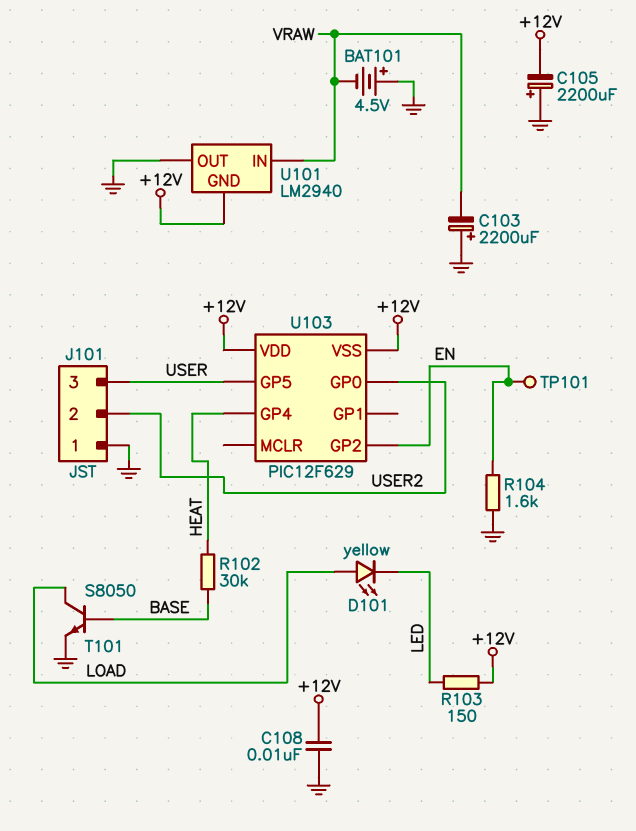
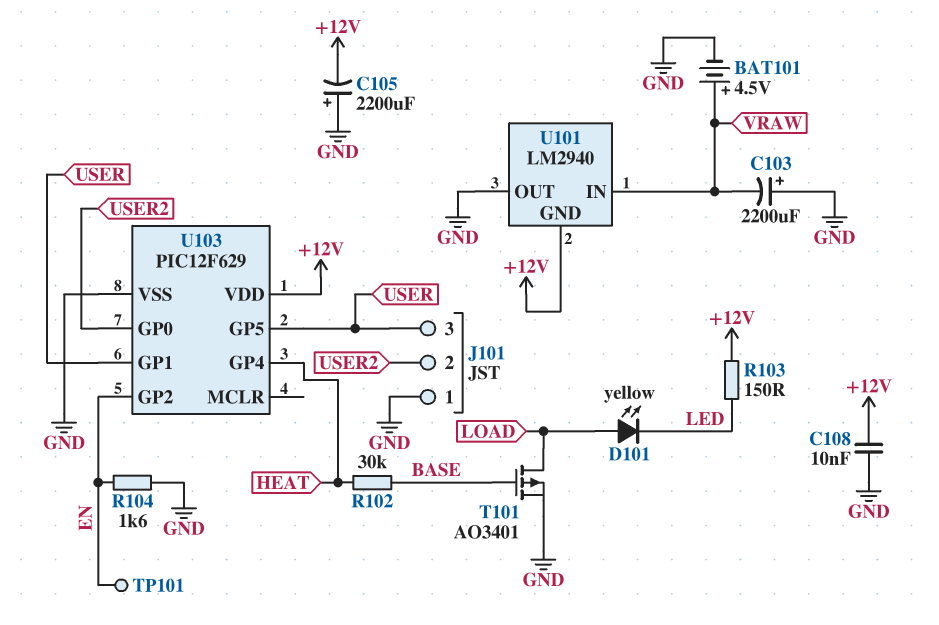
BAT101: 4.5V (plus GND, minus VRAW) -> 4.5V (plus VRAW, minus GND)
T101: NPN S8050 (B BASE, C LOAD, E GND) -> PMOS AO3401 (G BASE, D LOAD, S GND)
U103 pin GP1: none -> USER
U103 pin VSS: +12V -> GND

